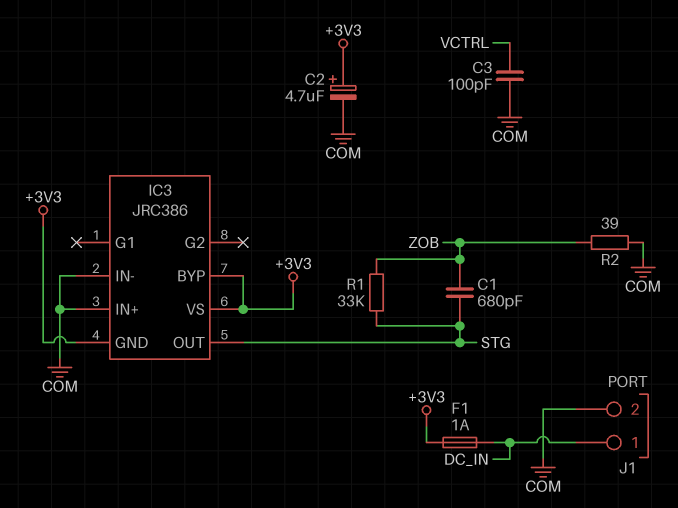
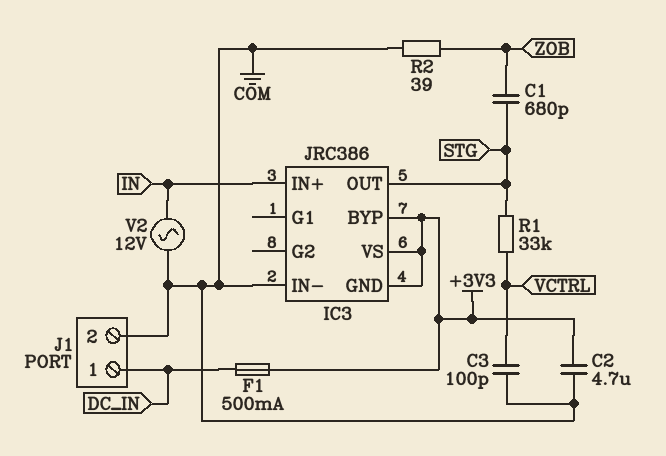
C2: 4.7uF (plus +3V3, minus COM) -> 4.7uF (+3V3, COM)
F1: 1A (+3V3, DC_IN) -> 500mA (+3V3, DC_IN)
IC3 pin IN+: COM -> IN
R1: 33k (STG, ZOB) -> 33k (STG, VCTRL)
V2: none -> AC 12V (COM, IN)

